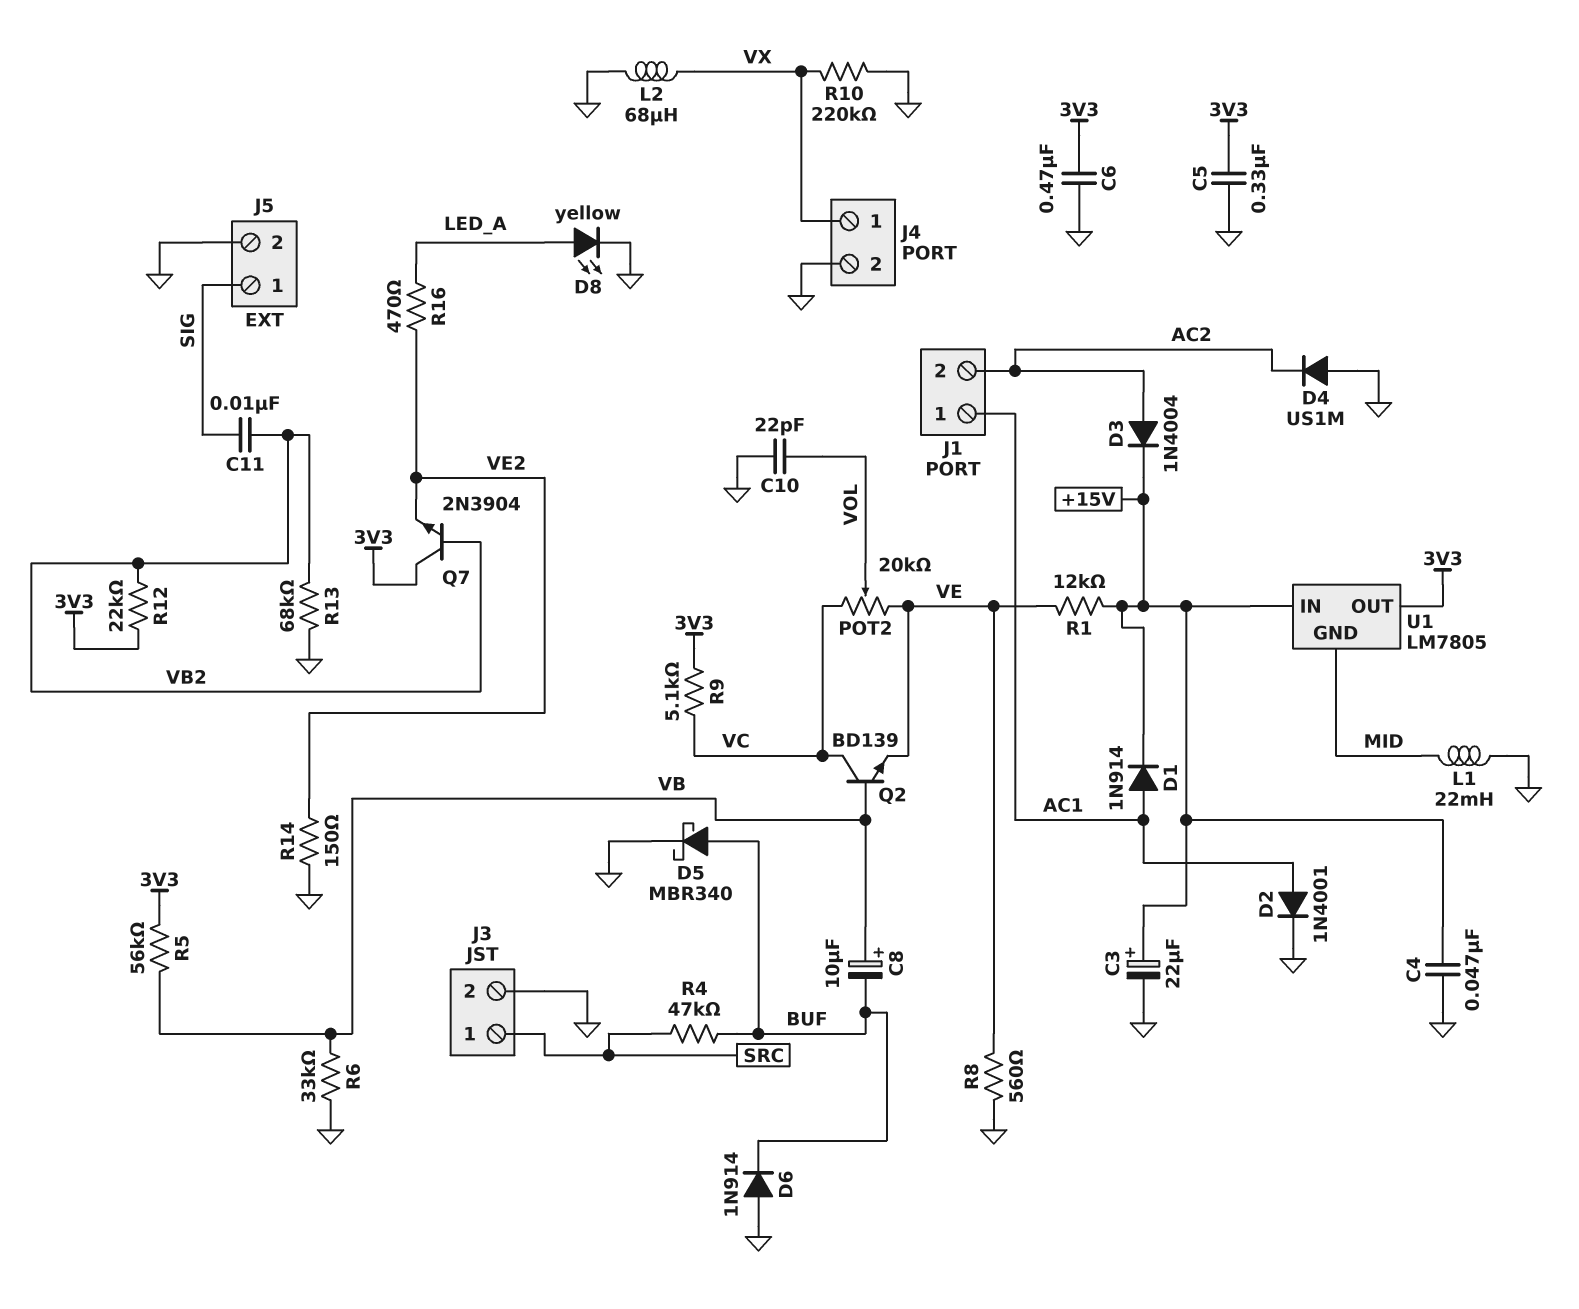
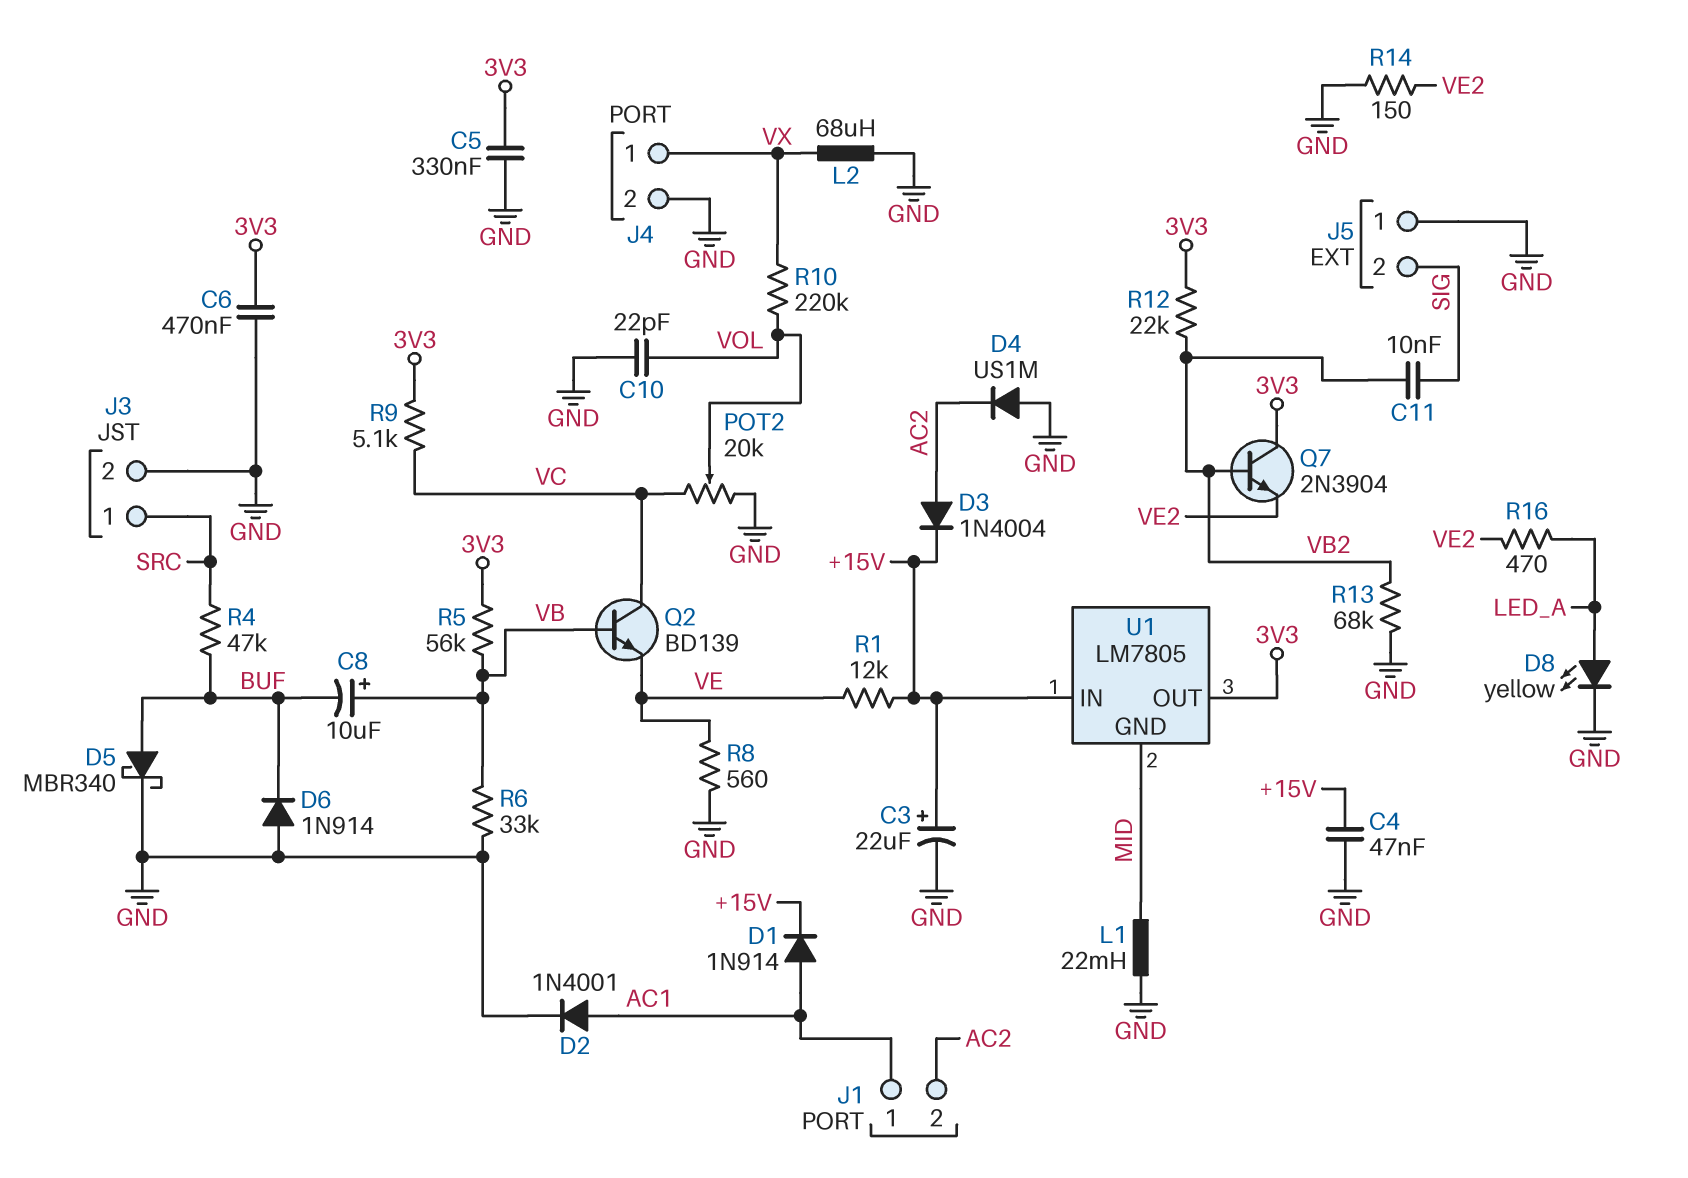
J5 pin 1: SIG -> GND
J5 pin 2: GND -> SIG
POT2: 20k (VC, VE, wiper VOL) -> 20k (GND, VC, wiper VOL)
R10: 220k (GND, VX) -> 220k (VOL, VX)

